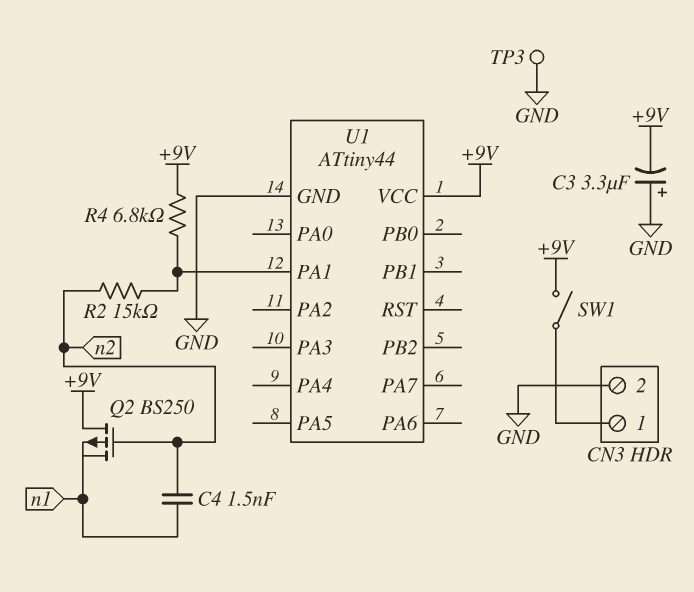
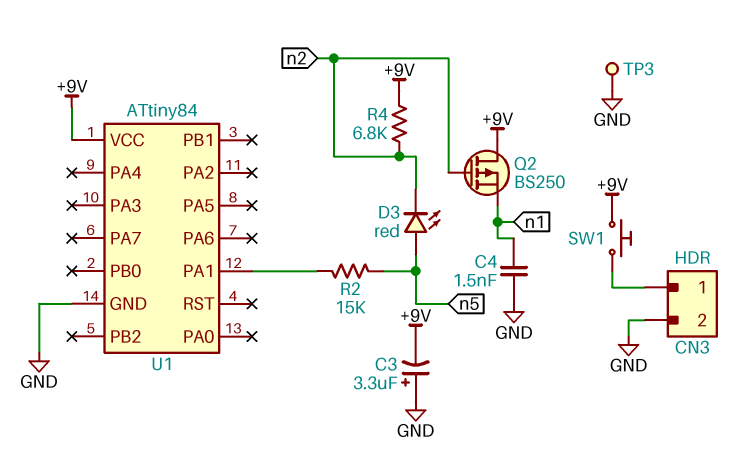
C4: 1.5nF (n1, n2) -> 1.5nF (GND, n1)
D3: none -> LED red (A n5, K n2)
R2: 15k (U1/PA1, n2) -> 15k (U1/PA1, n5)
R4: 6.8k (+9V, U1/PA1) -> 6.8k (+9V, n2)
SW1: switch (+9V, CN3/1) -> button (+9V, CN3/1)
U1: ATtiny44 -> ATtiny84

